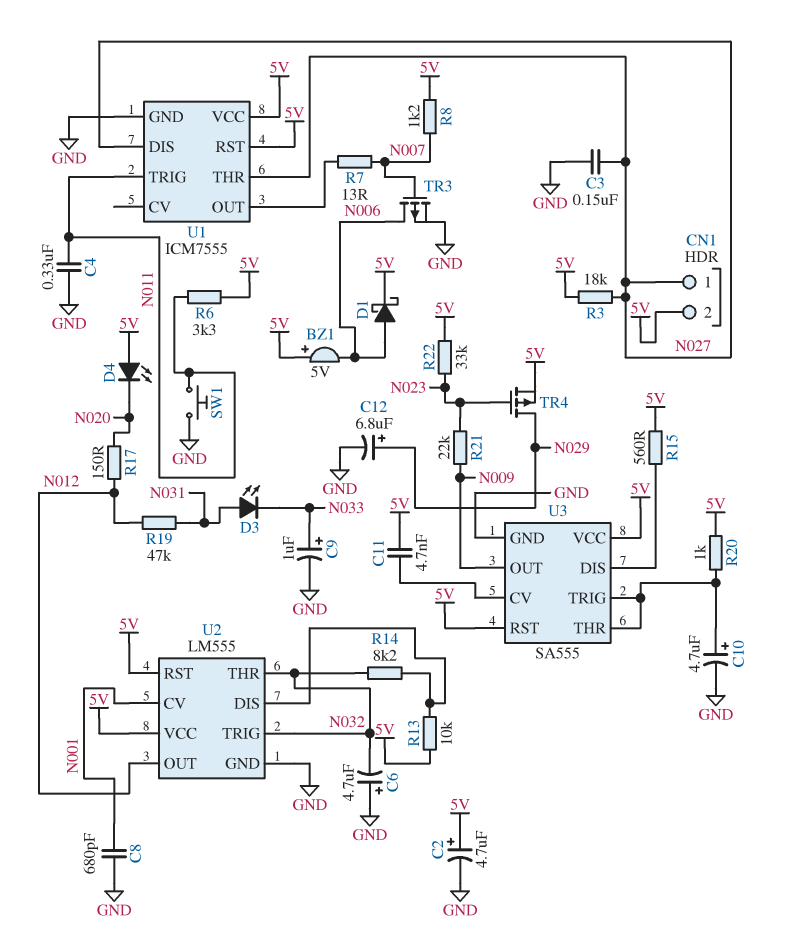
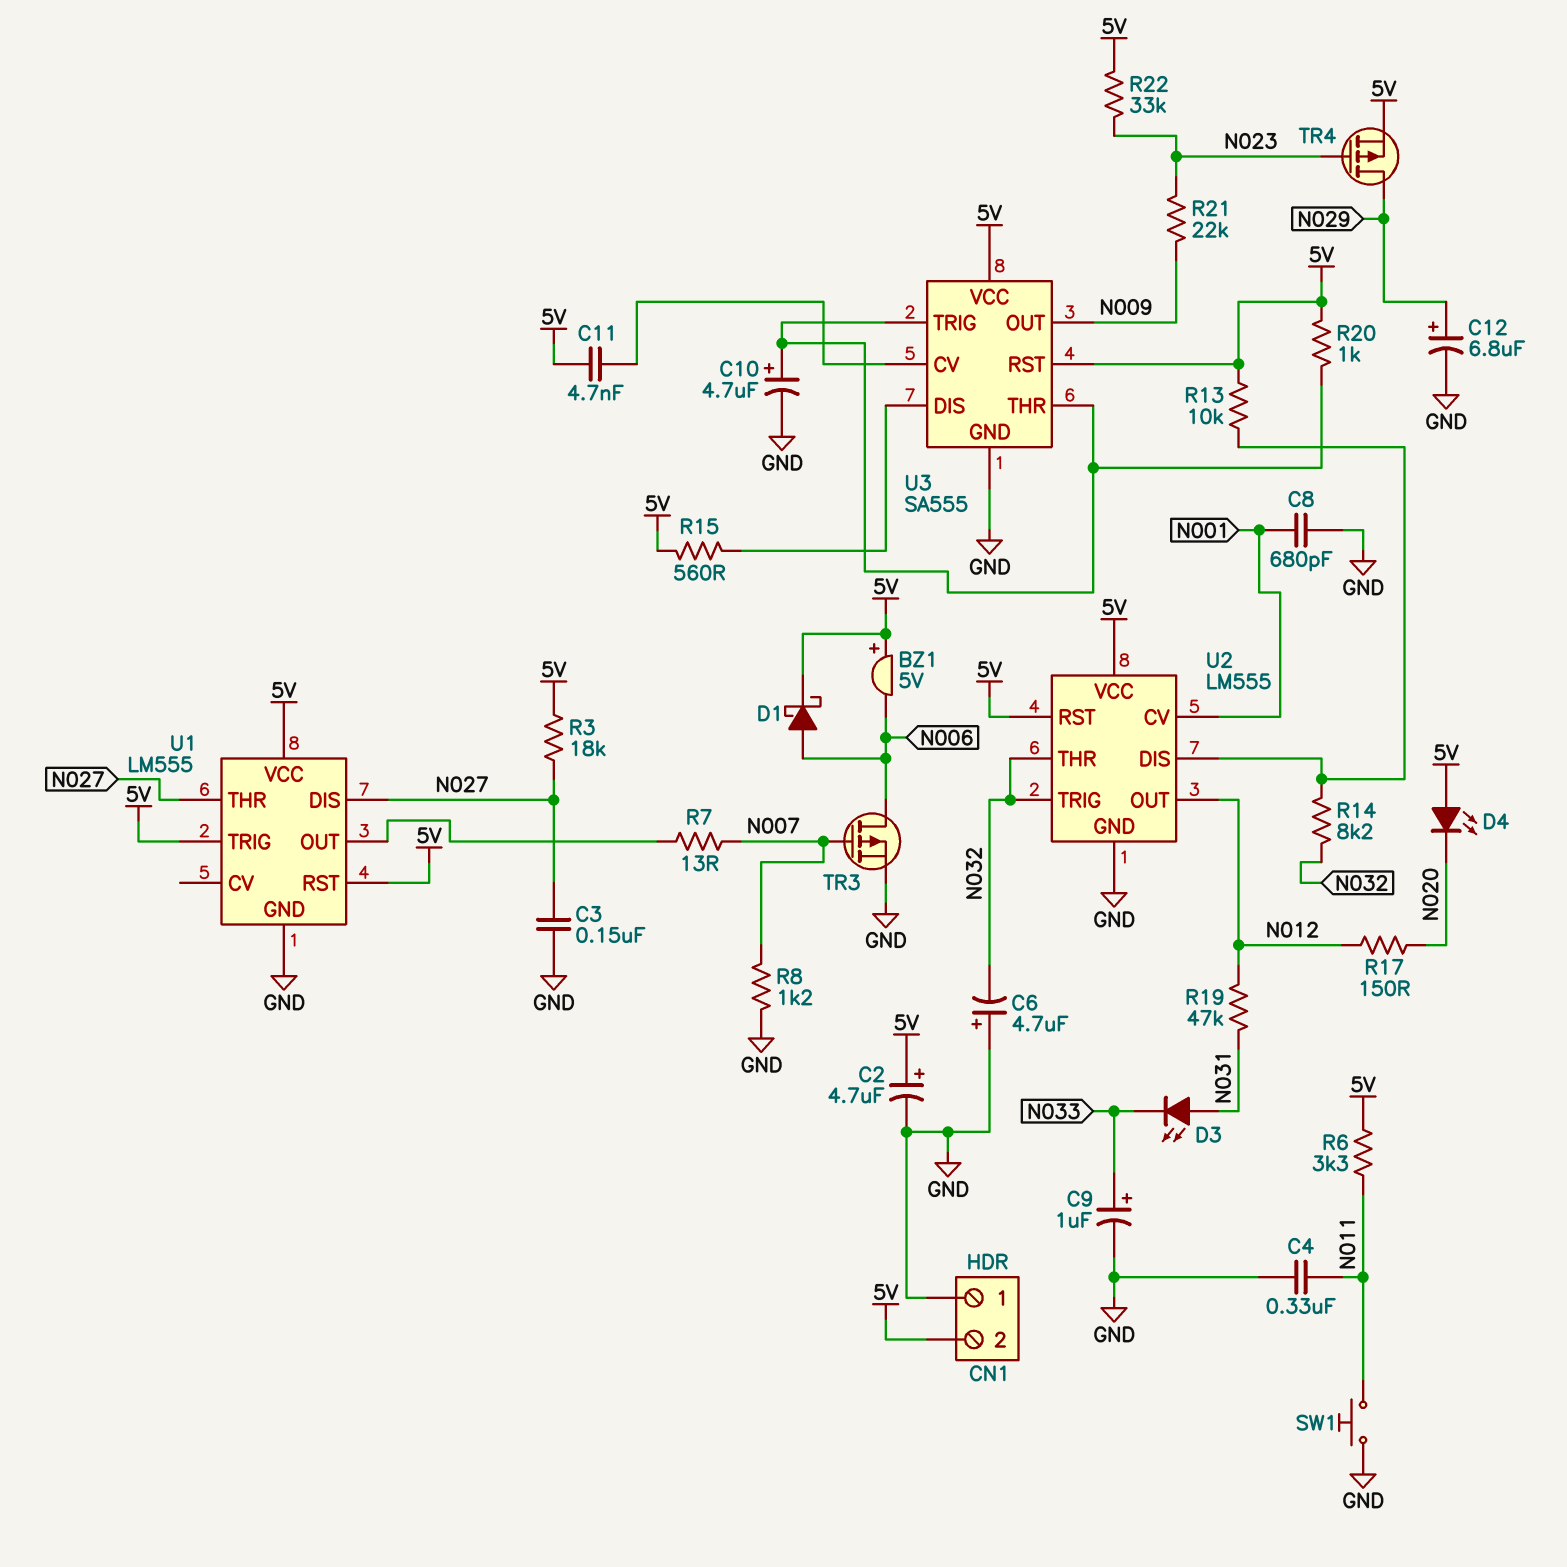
CN1 pin 1: N027 -> GND
R8: 1.2k (5V, N007) -> 1.2k (GND, N007)
U1: ICM7555 -> LM555
U1 pin TRIG: N011 -> 5V

